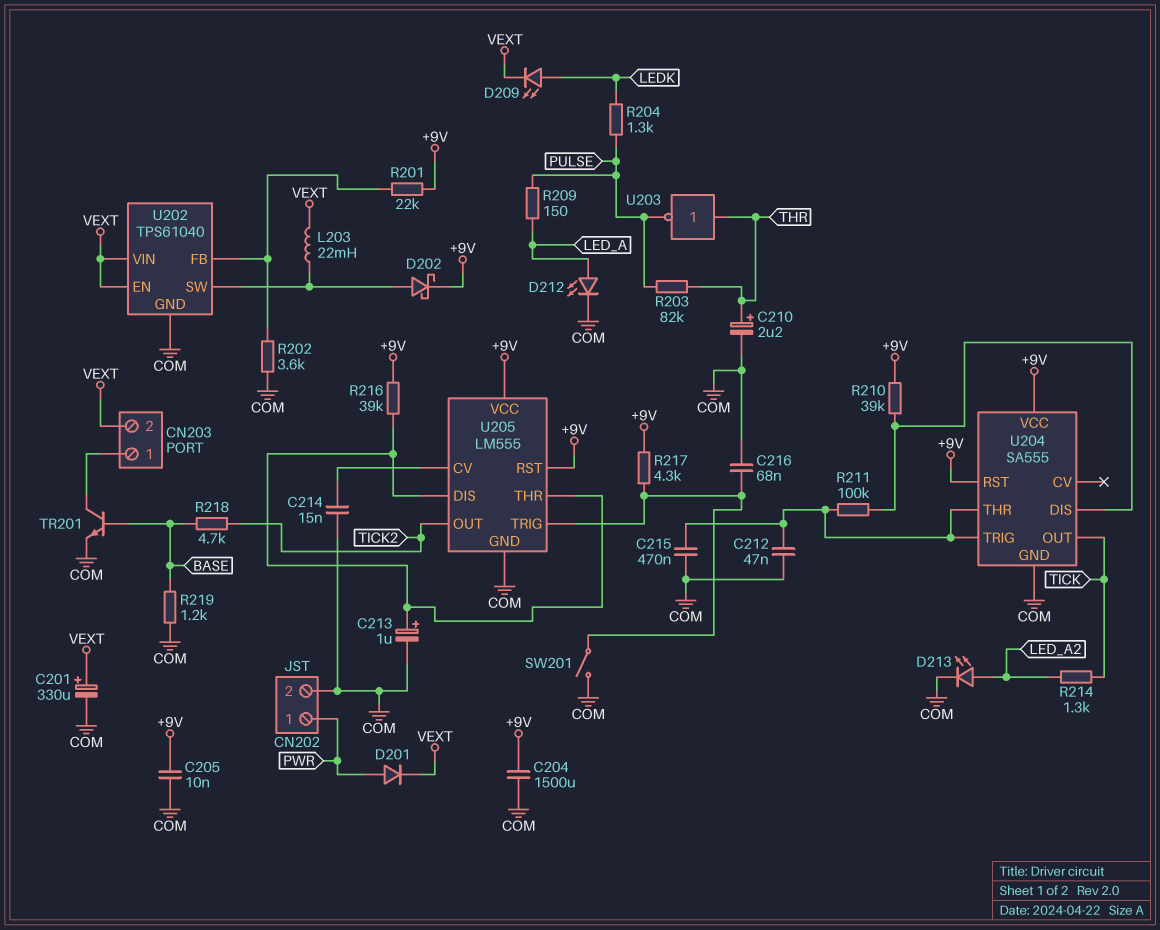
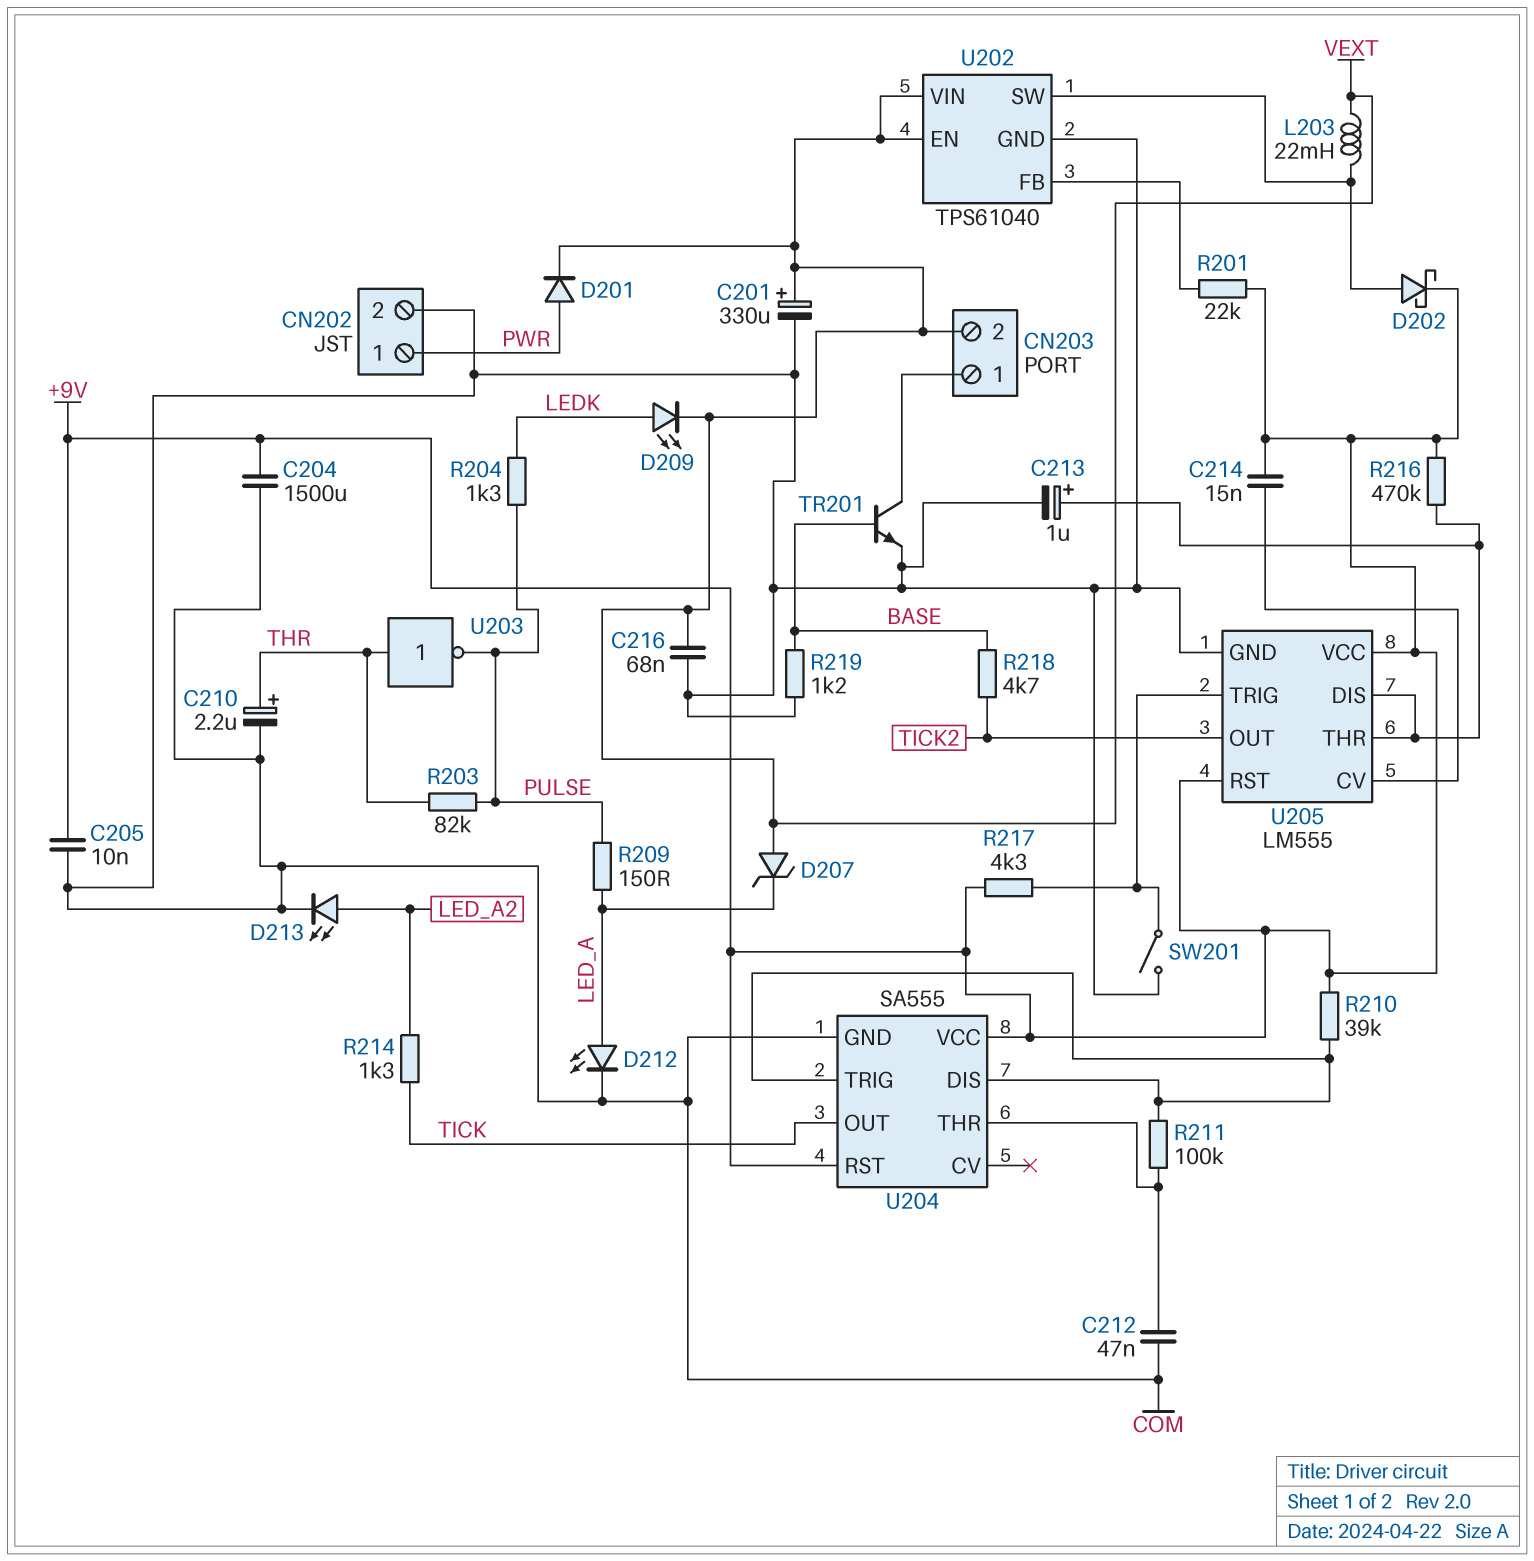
C214: 15nF (COM, U205/CV) -> 15nF (+9V, U205/CV)
C215: 470nF (COM, U204/THR) -> none
C216: 68nF (COM, U205/TRIG) -> 68nF (COM, VEXT)
D207: none -> zener (A VEXT, K LED_A)
R202: 3.6k (COM, U202/FB) -> none
R216: 39k (+9V, U205/DIS) -> 470k (+9V, U205/DIS)
U204 pin TRIG: U204/THR -> U204/DIS

